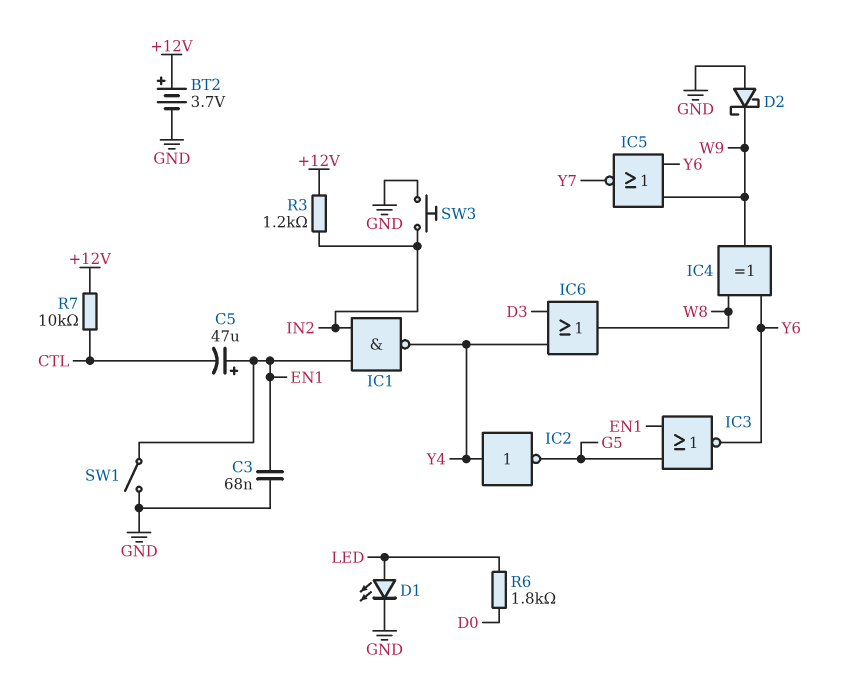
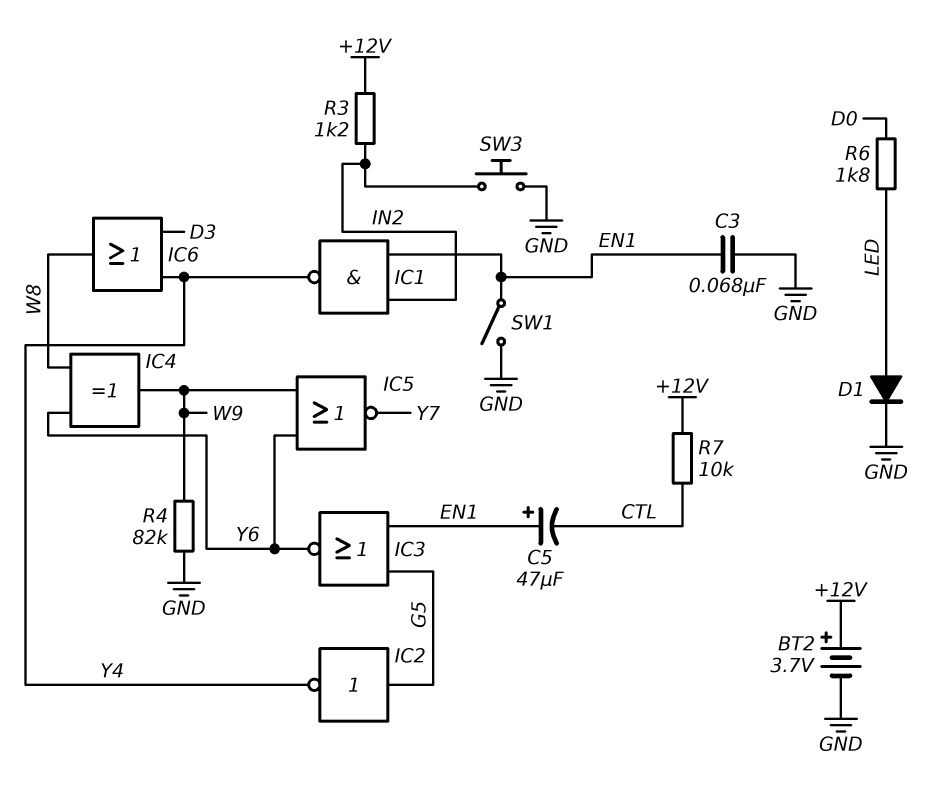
D1: LED (A LED, K GND) -> diode (A LED, K GND)
D2: schottky (A GND, K W9) -> none
IC2: NOT (in Y4, out G5) -> NOT (in G5, out Y4)
R4: none -> 82k (GND, W9)

